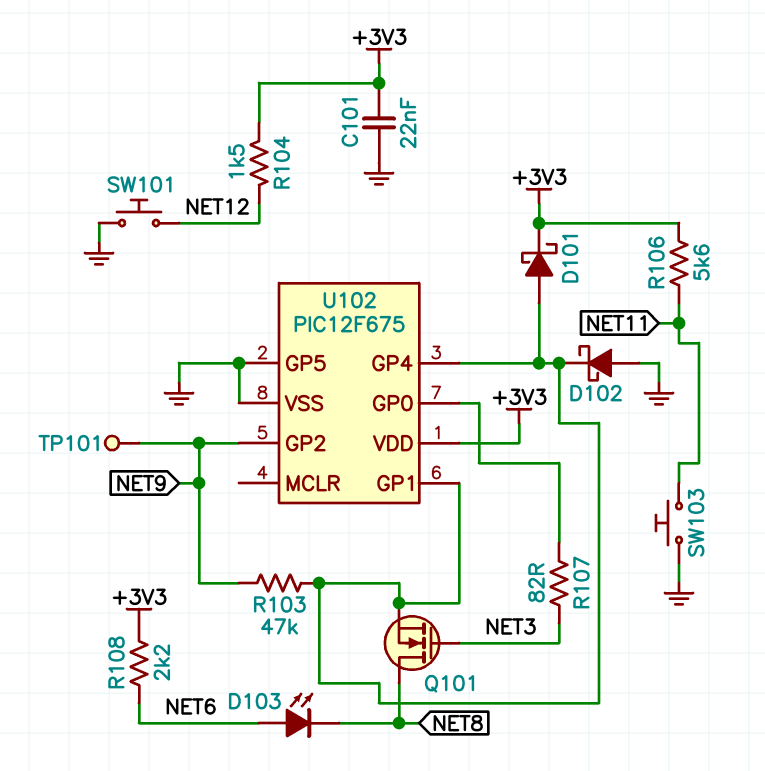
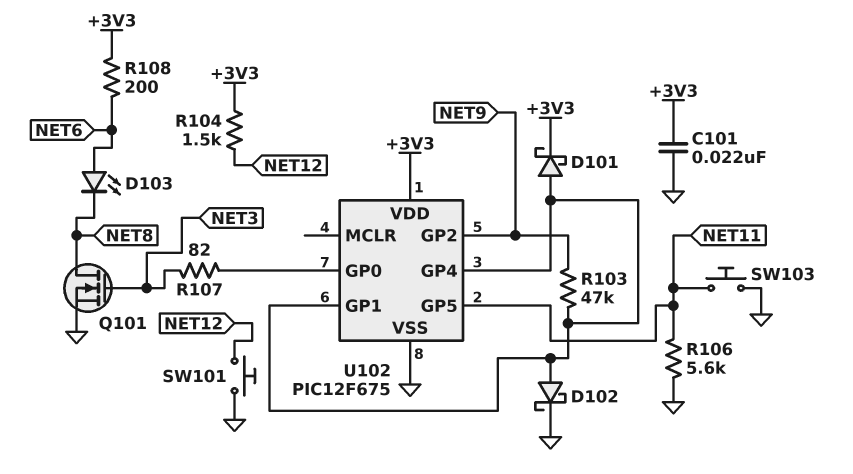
D102: schottky (A GND, K U102/GP1) -> schottky (A U102/GP1, K GND)
Q101: NMOS (G NET3, D NET8, S U102/GP1) -> NMOS (G NET3, D NET8, S GND)
R106: 5.6k (+3V3, NET11) -> 5.6k (GND, NET11)
R108: 2.2k (+3V3, NET6) -> 200 (+3V3, NET6)
TP101: test point (NET9) -> none
U102 pin GP5: GND -> NET11

